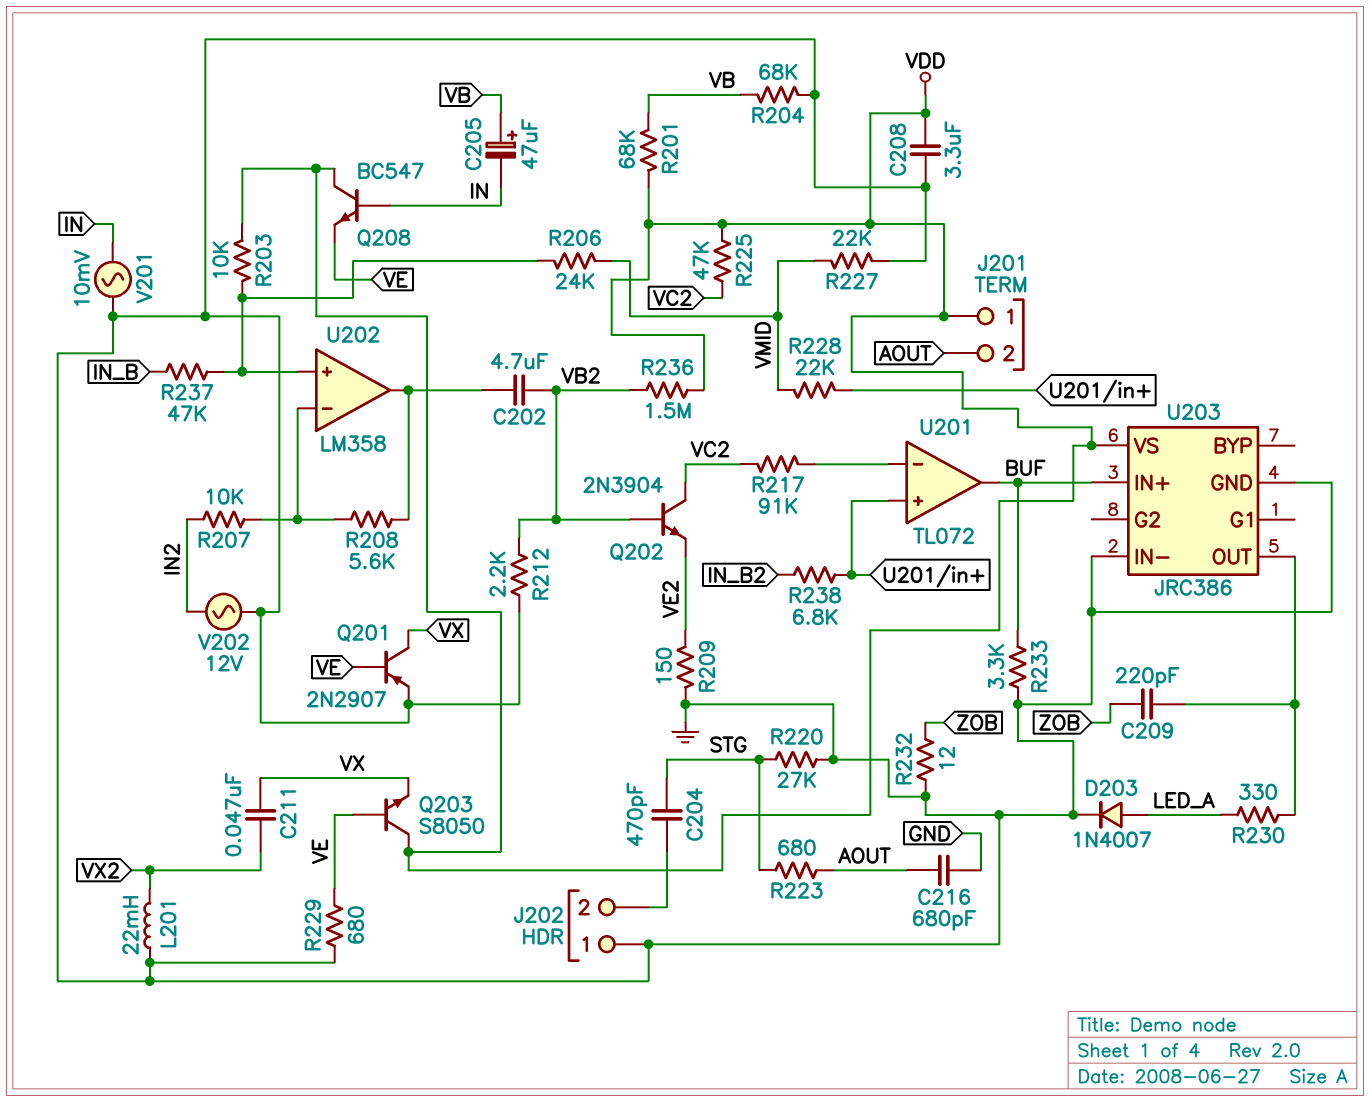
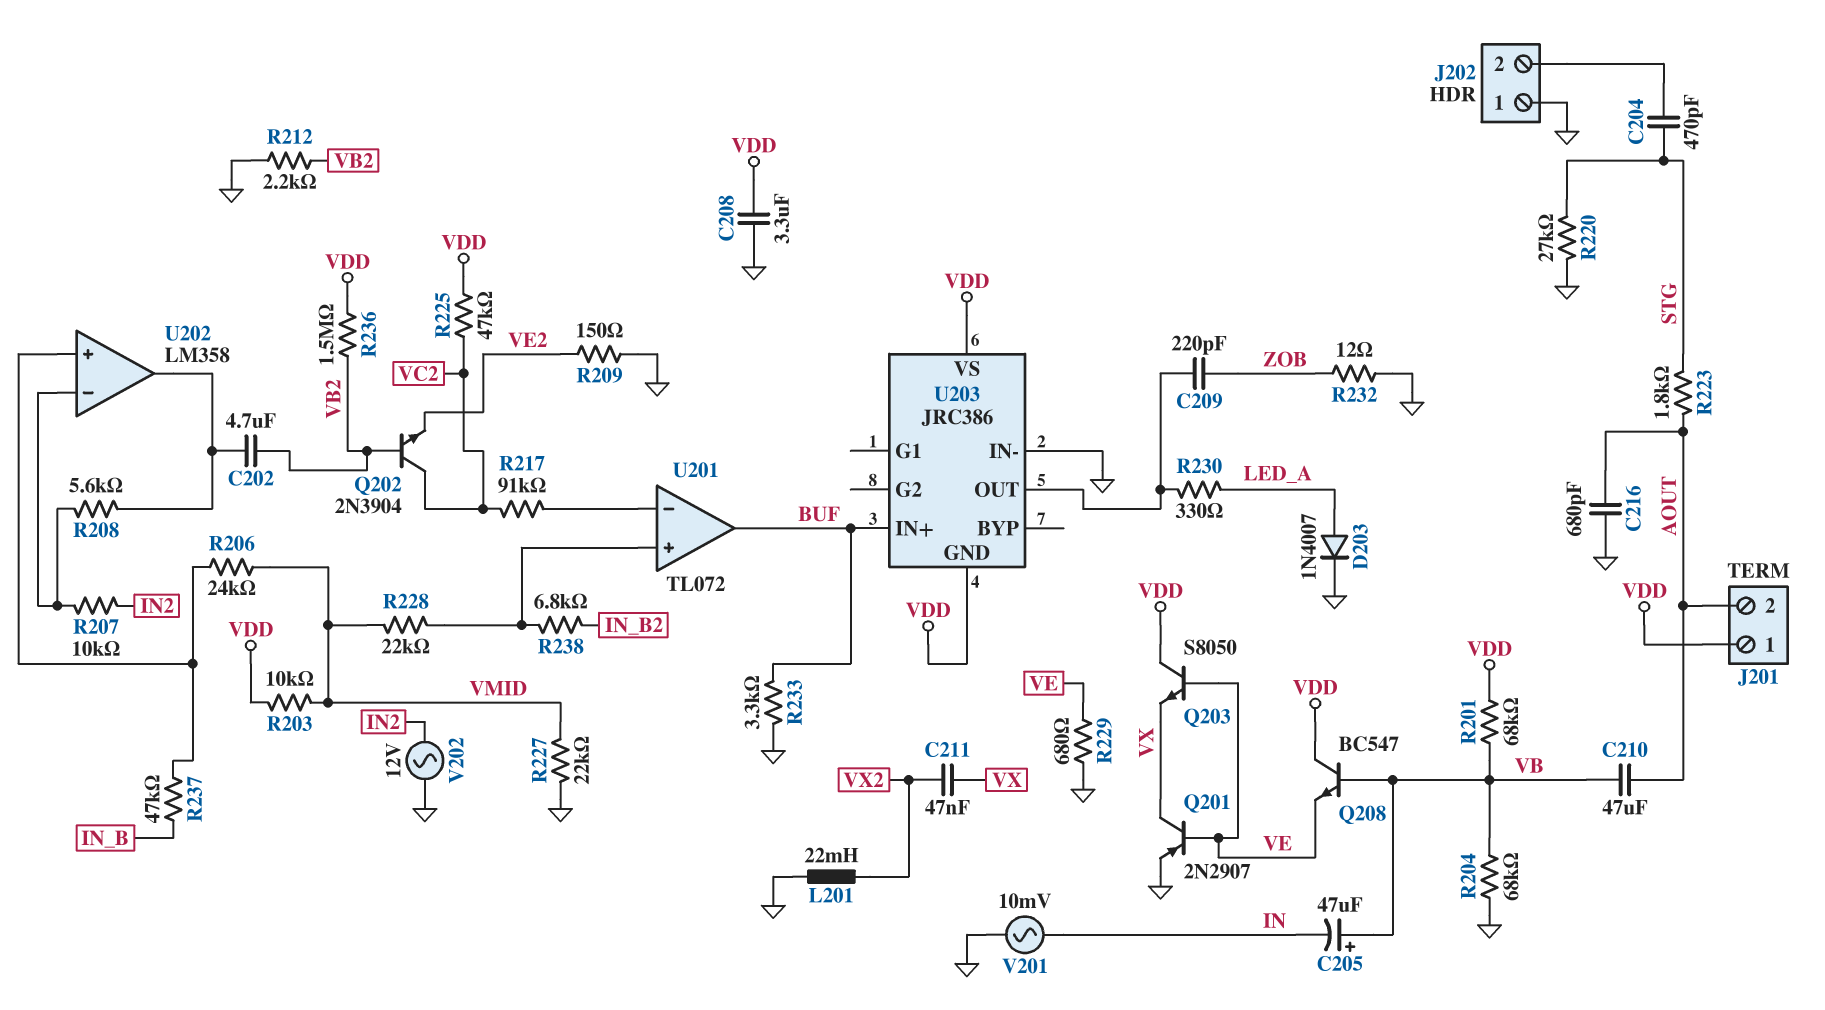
C210: none -> 47uF (AOUT, VB)
Q208: NPN BC547 (B IN, C VDD, E VE) -> NPN BC547 (B VB, C VDD, E VE)
R203: 10k (U202/in+, VDD) -> 10k (VDD, VMID)
R223: 680 (AOUT, STG) -> 1.8k (AOUT, STG)
U203 pin GND: GND -> VDD

